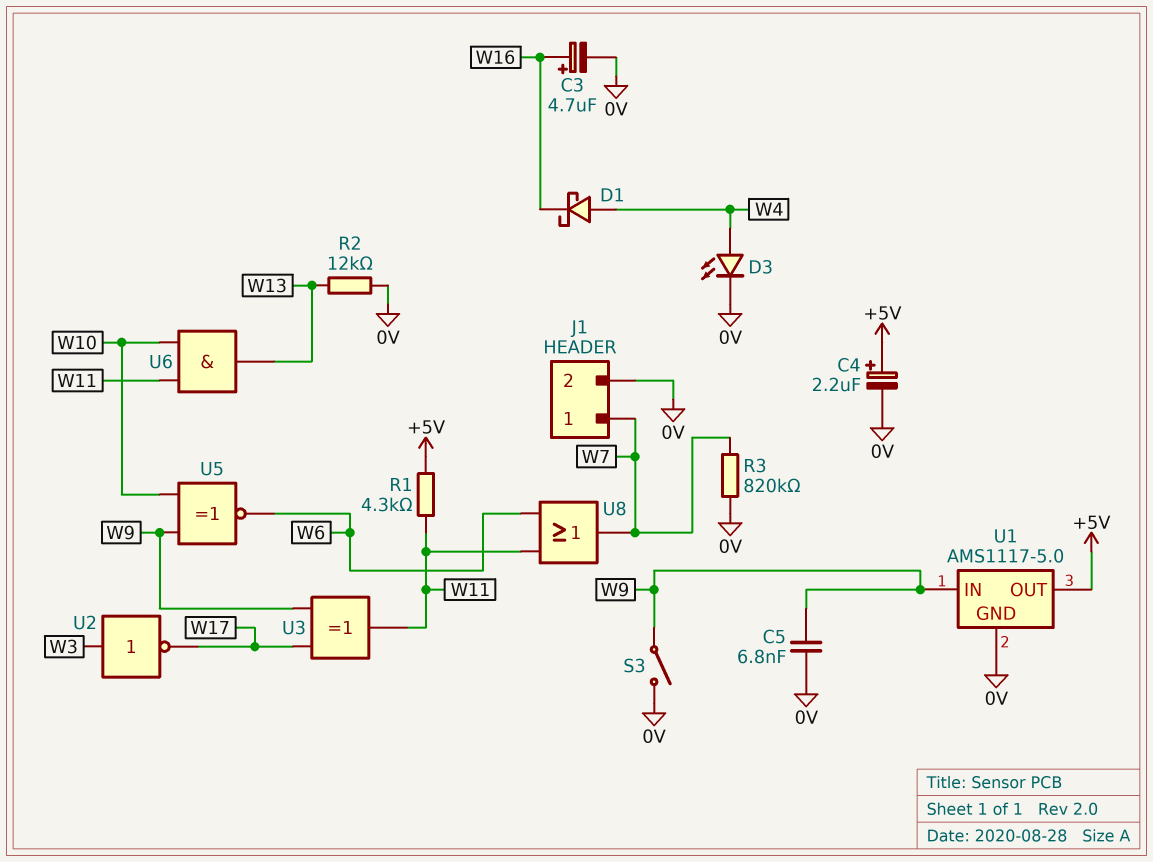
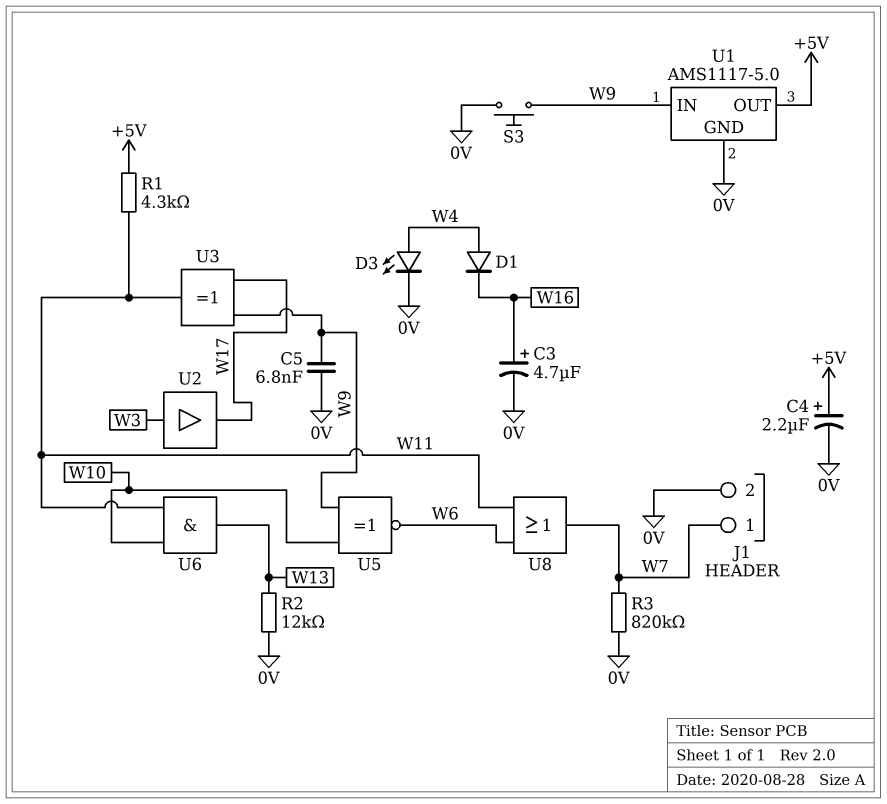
D1: schottky (A W4, K W16) -> diode (A W4, K W16)
S3: switch (0V, W9) -> button (0V, W9)
U2: NOT (in W3, out W17) -> buffer (in W3, out W17)

